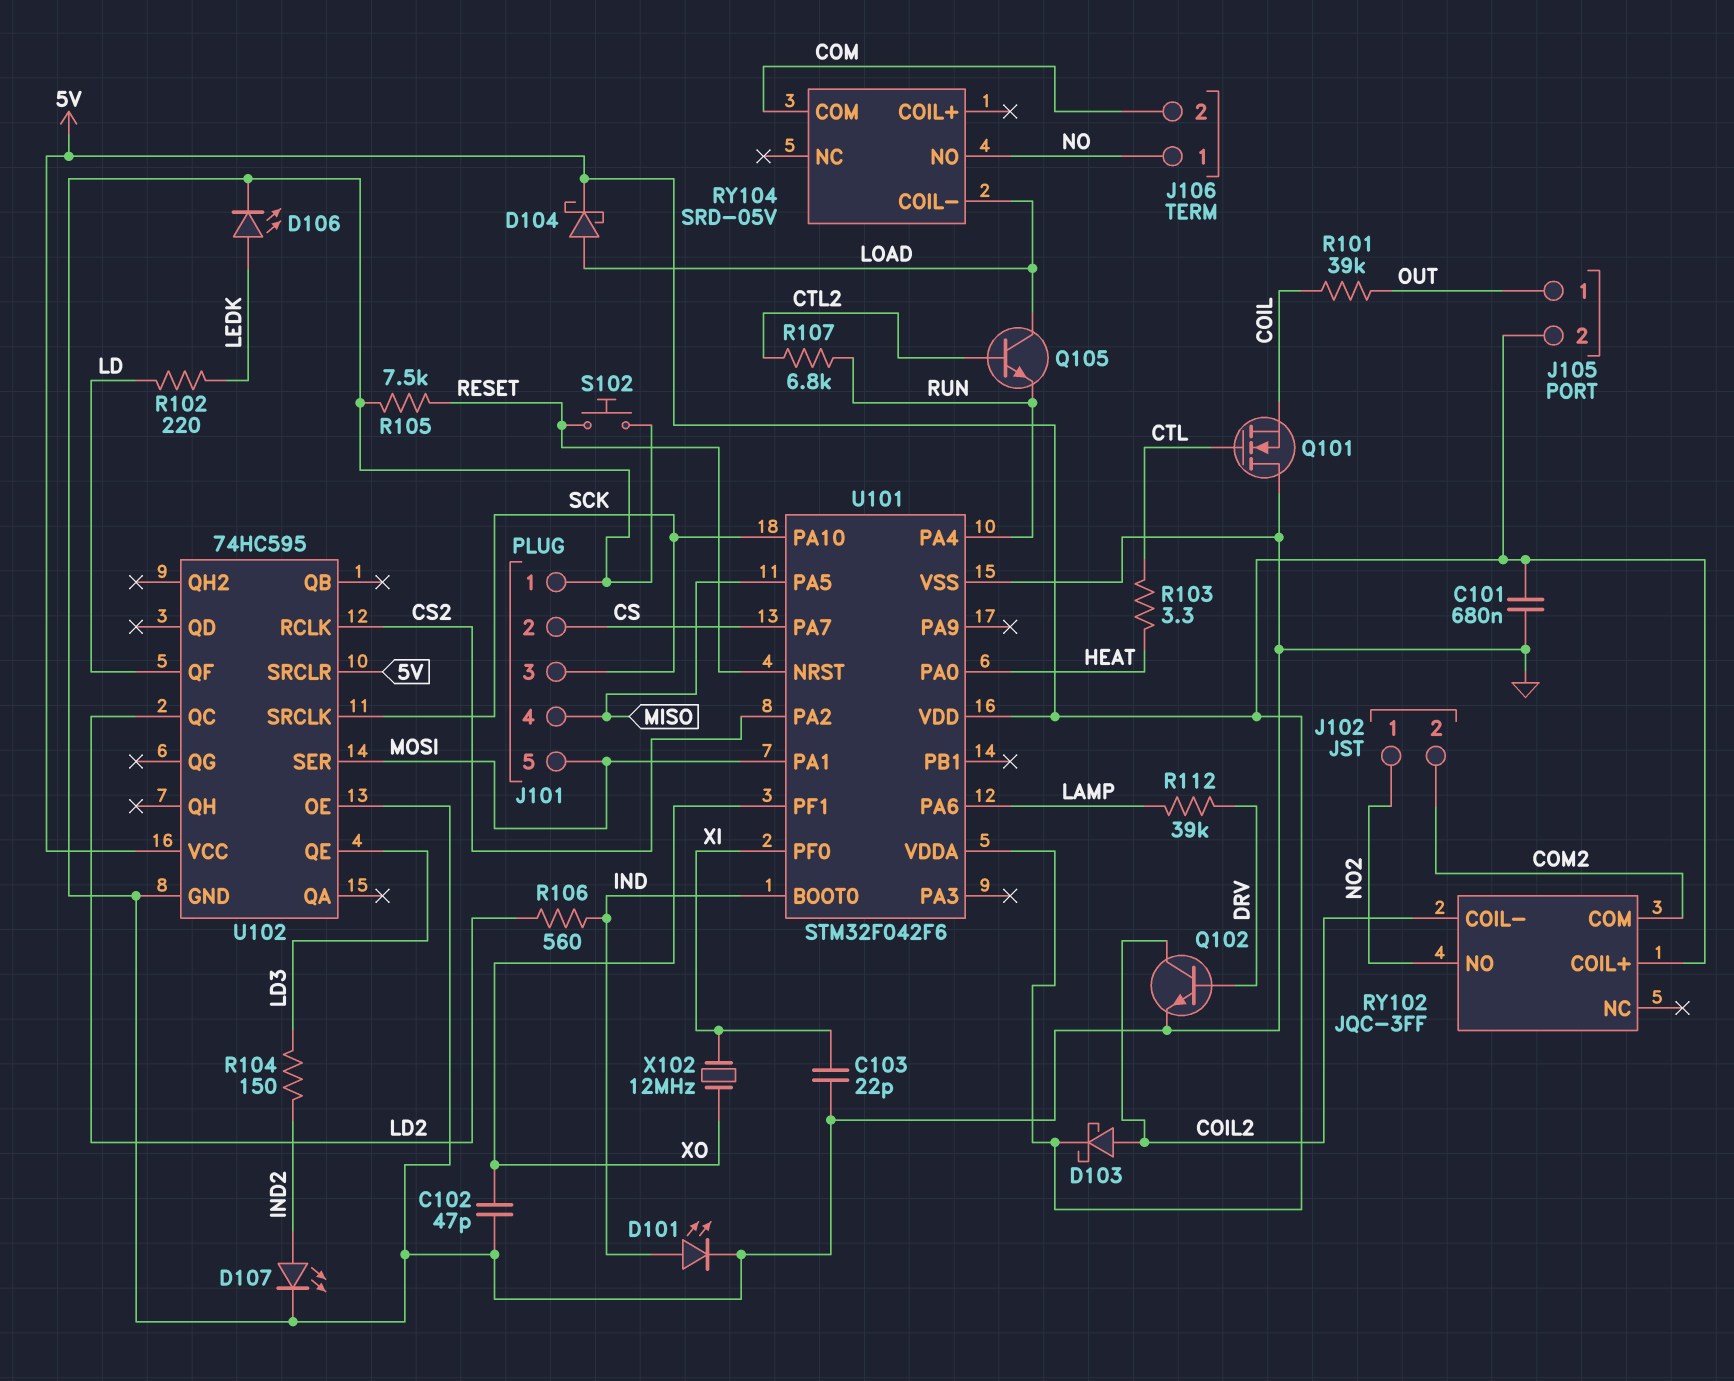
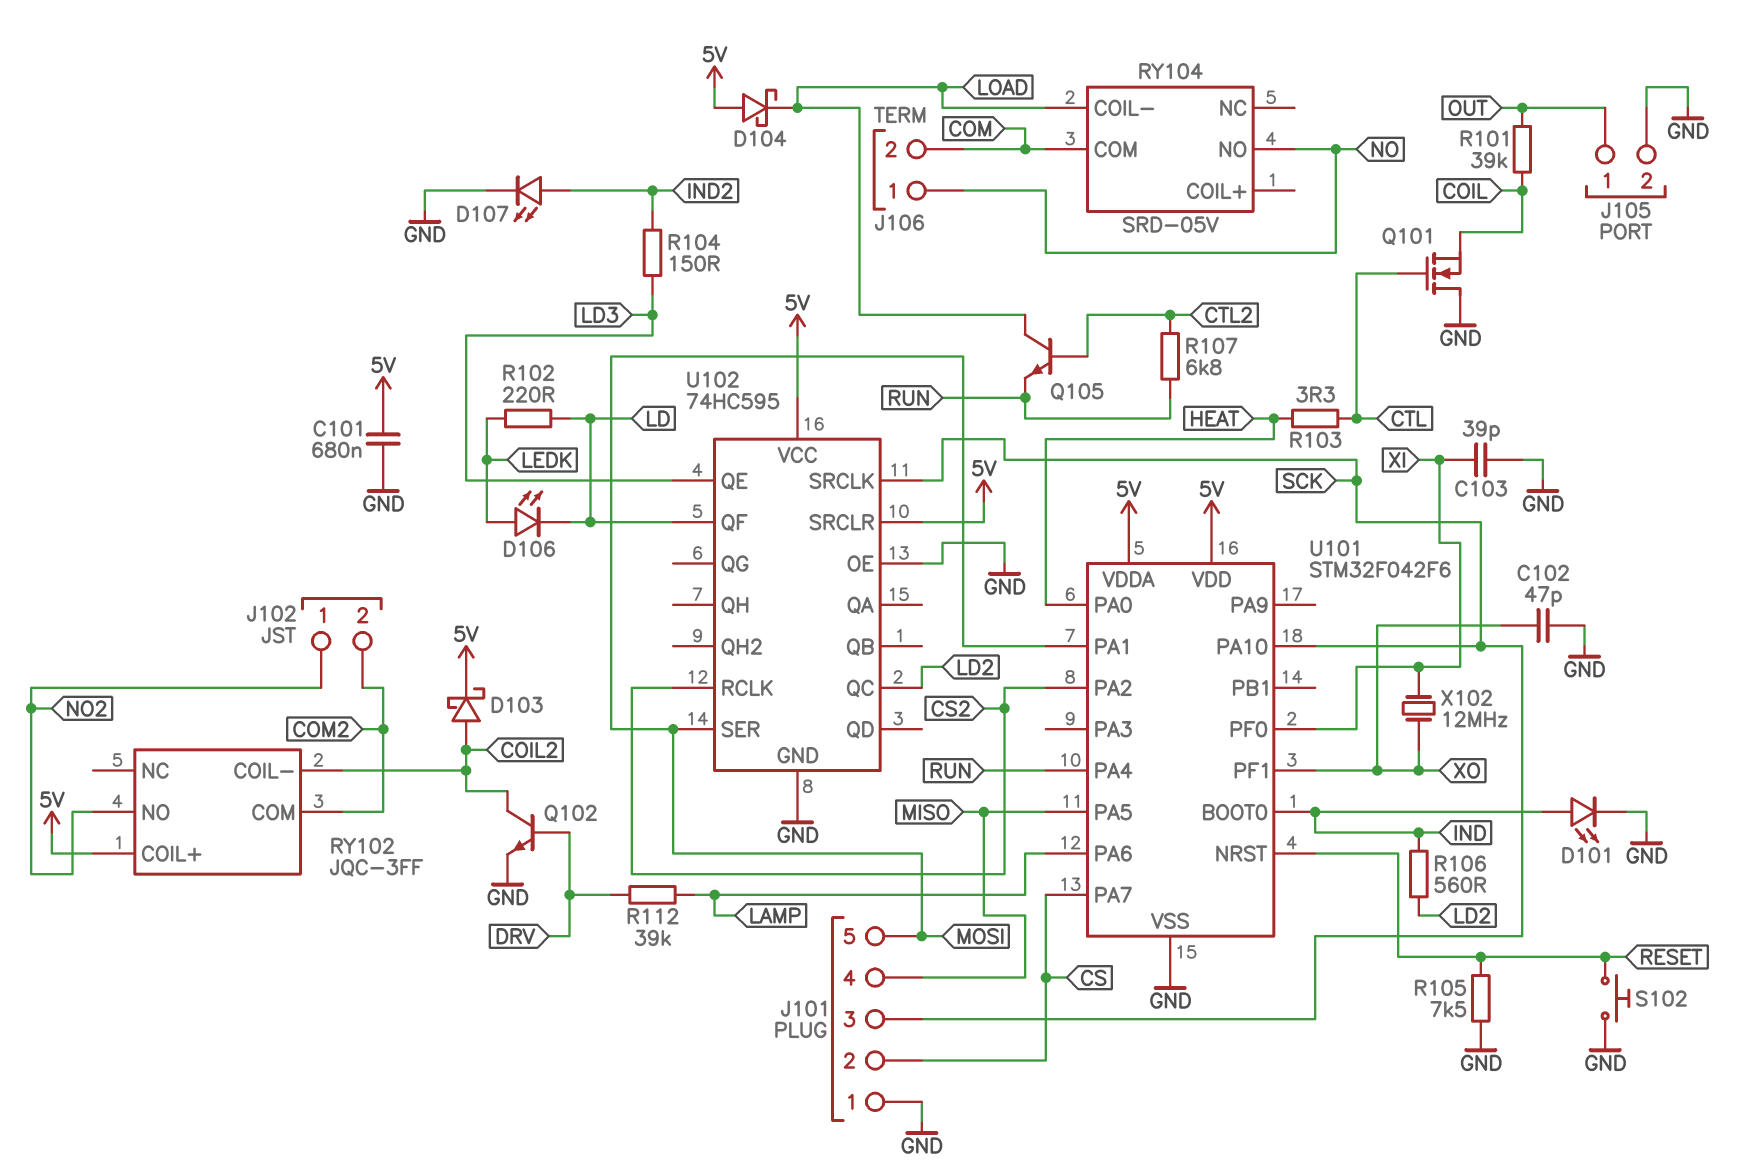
C103: 22pF (GND, XI) -> 39pF (GND, XI)
D104: schottky (A LOAD, K 5V) -> schottky (A 5V, K LOAD)
D106: LED (A LEDK, K GND) -> LED (A LEDK, K LD)
J105 pin 2: 5V -> GND

